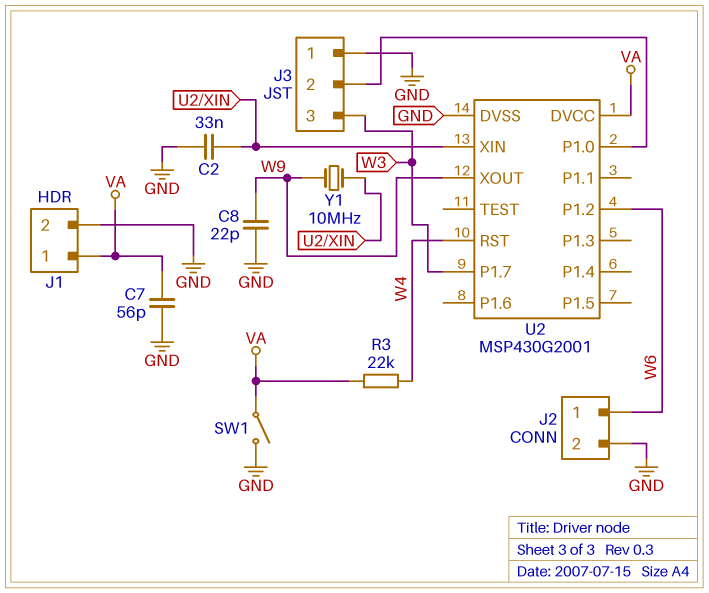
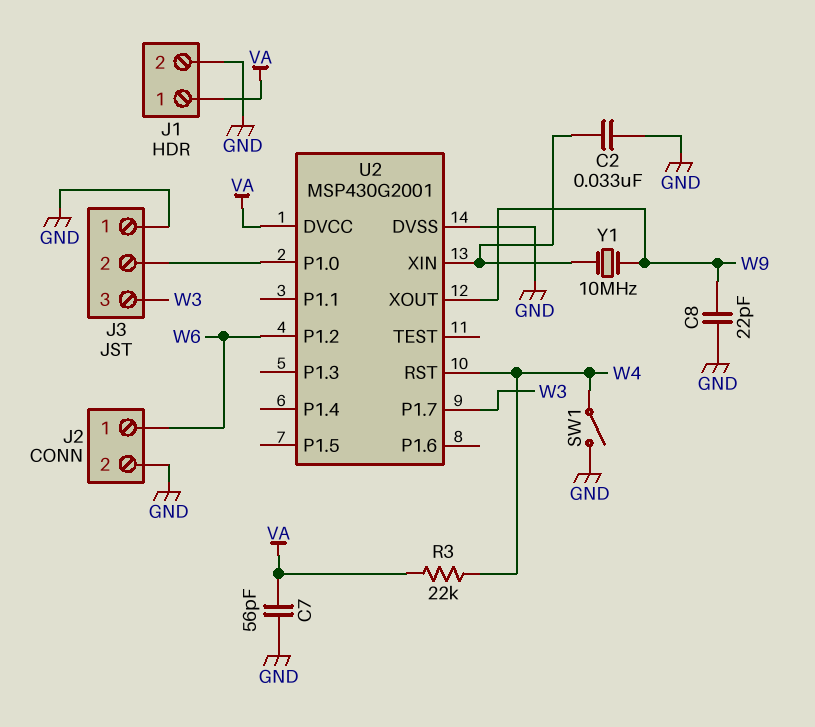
SW1: switch (GND, VA) -> switch (GND, W4)

